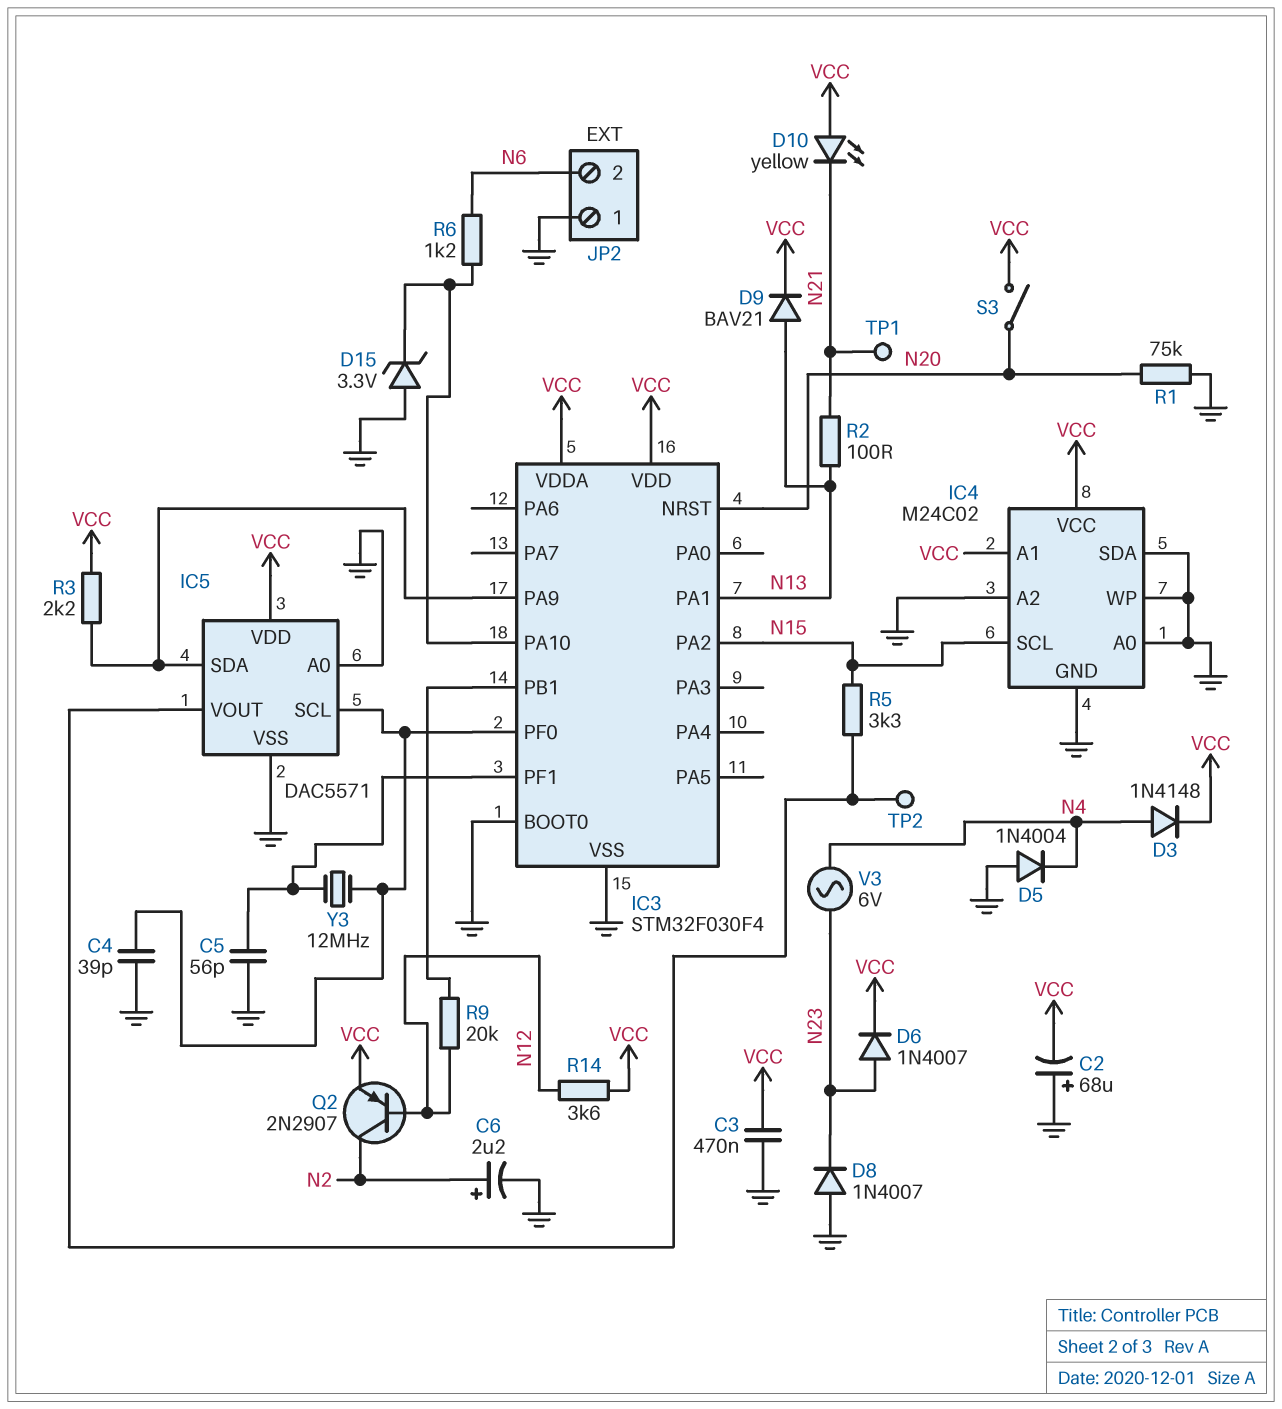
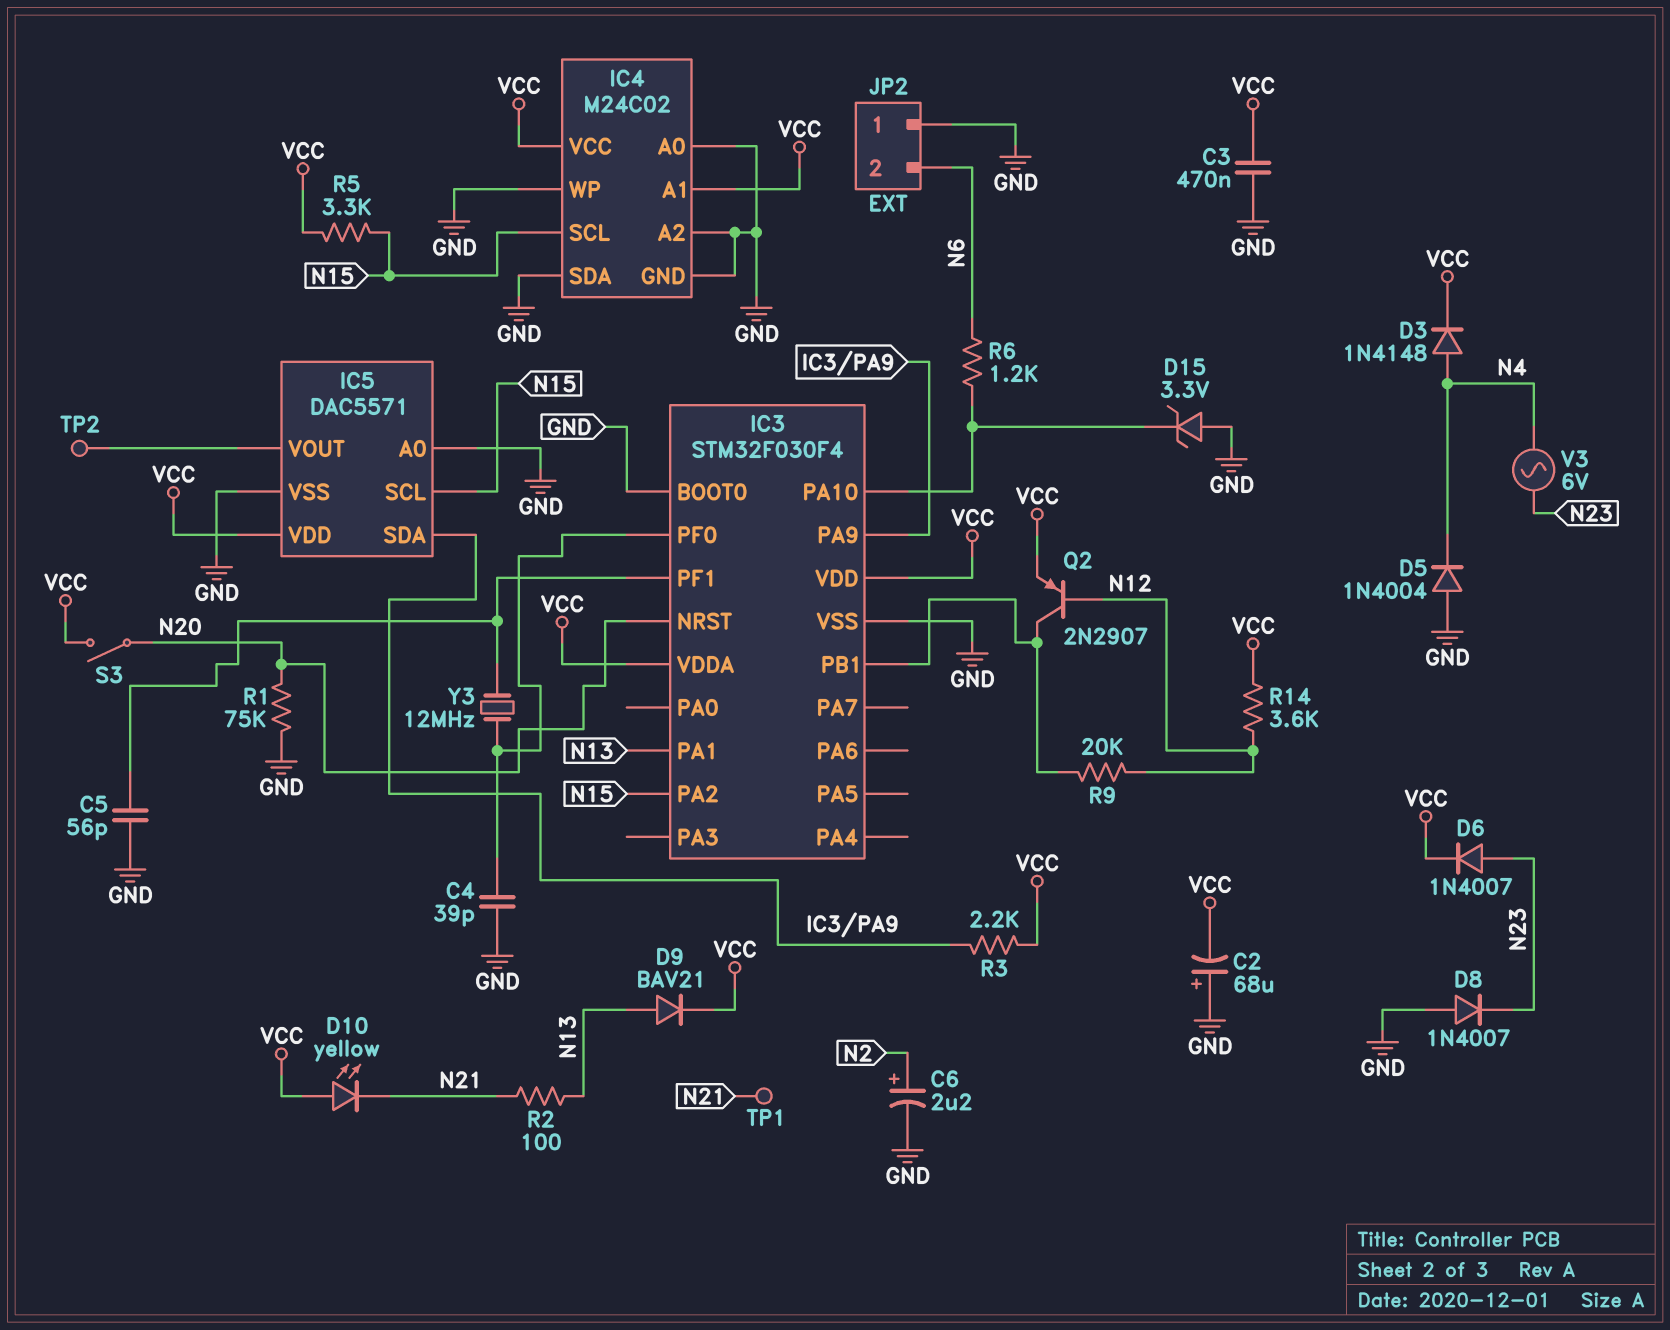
IC5 pin SCL: IC3/PF0 -> N15
Q2: PNP 2N2907 (B N12, C N2, E VCC) -> PNP 2N2907 (B N12, C IC3/PB1, E VCC)
R5: 3.3k (IC5/VOUT, N15) -> 3.3k (N15, VCC)

